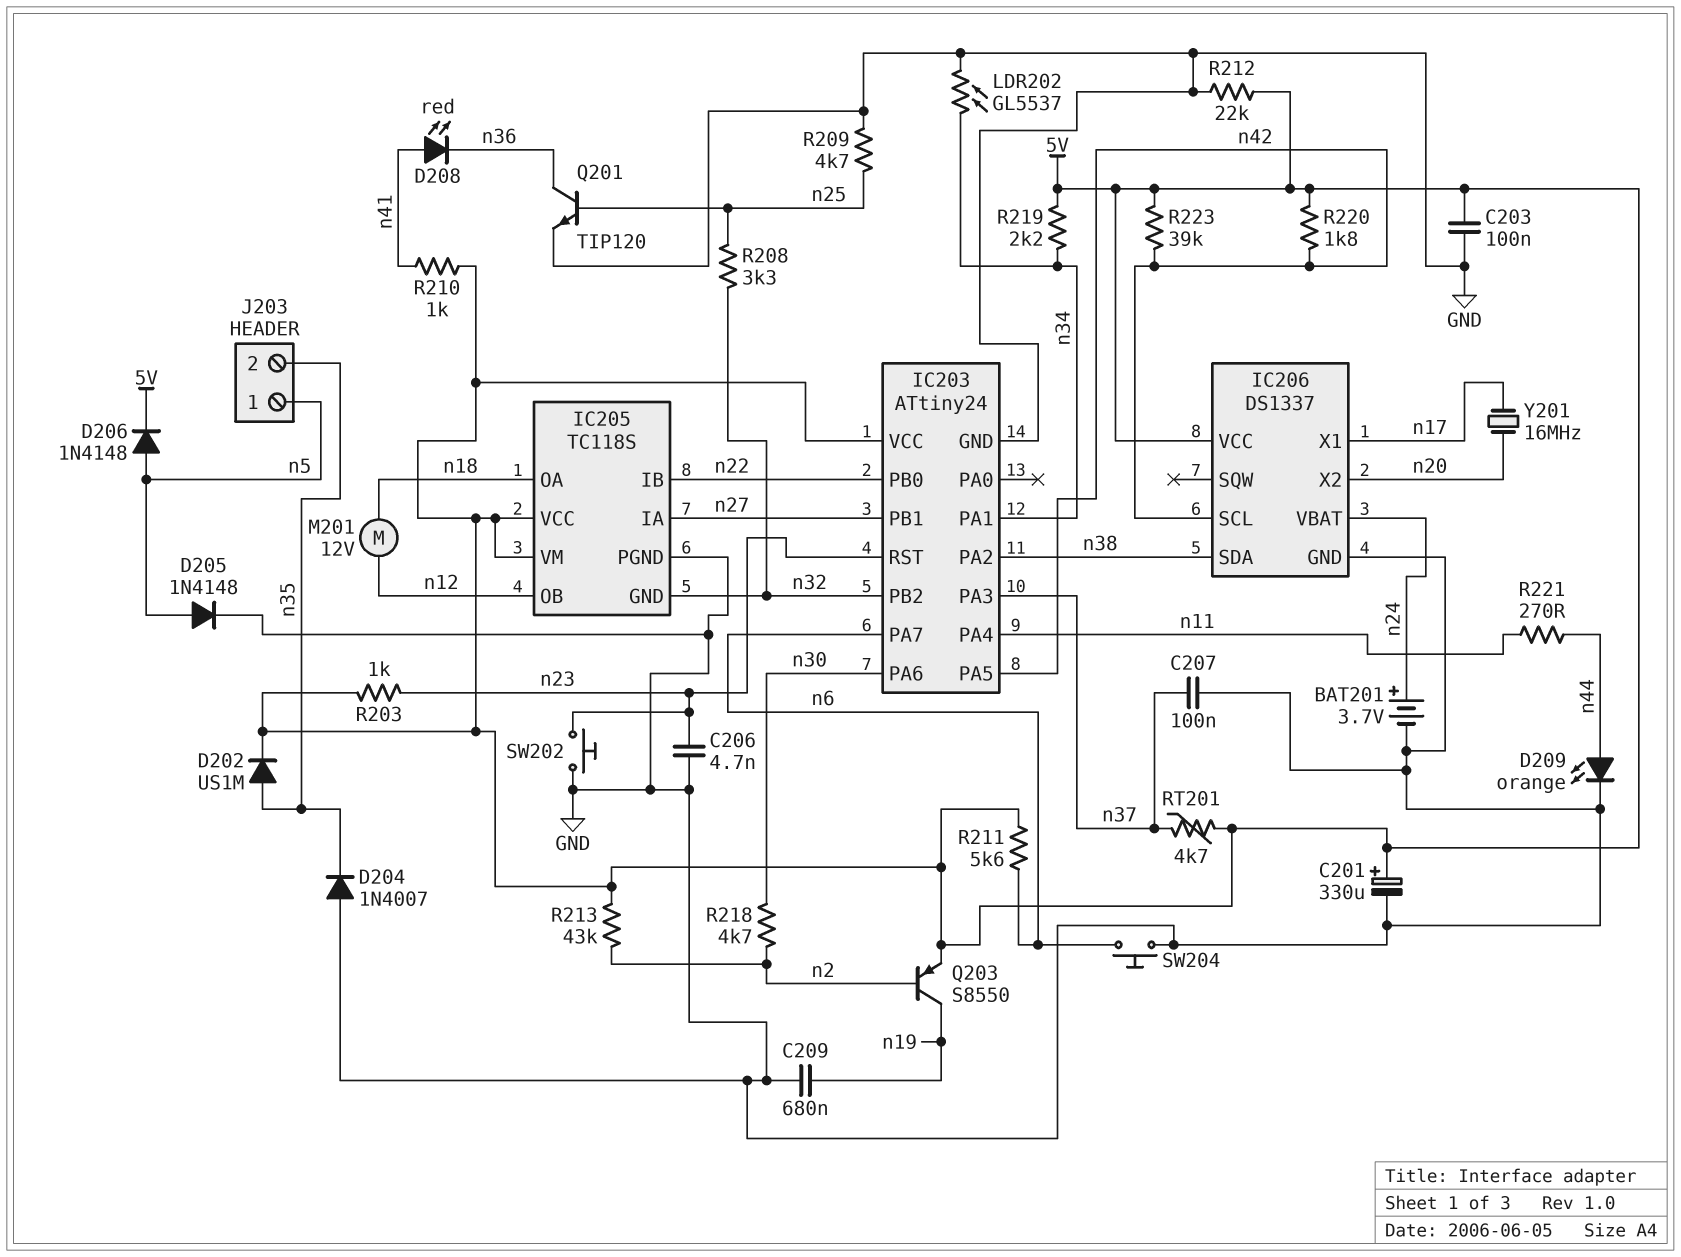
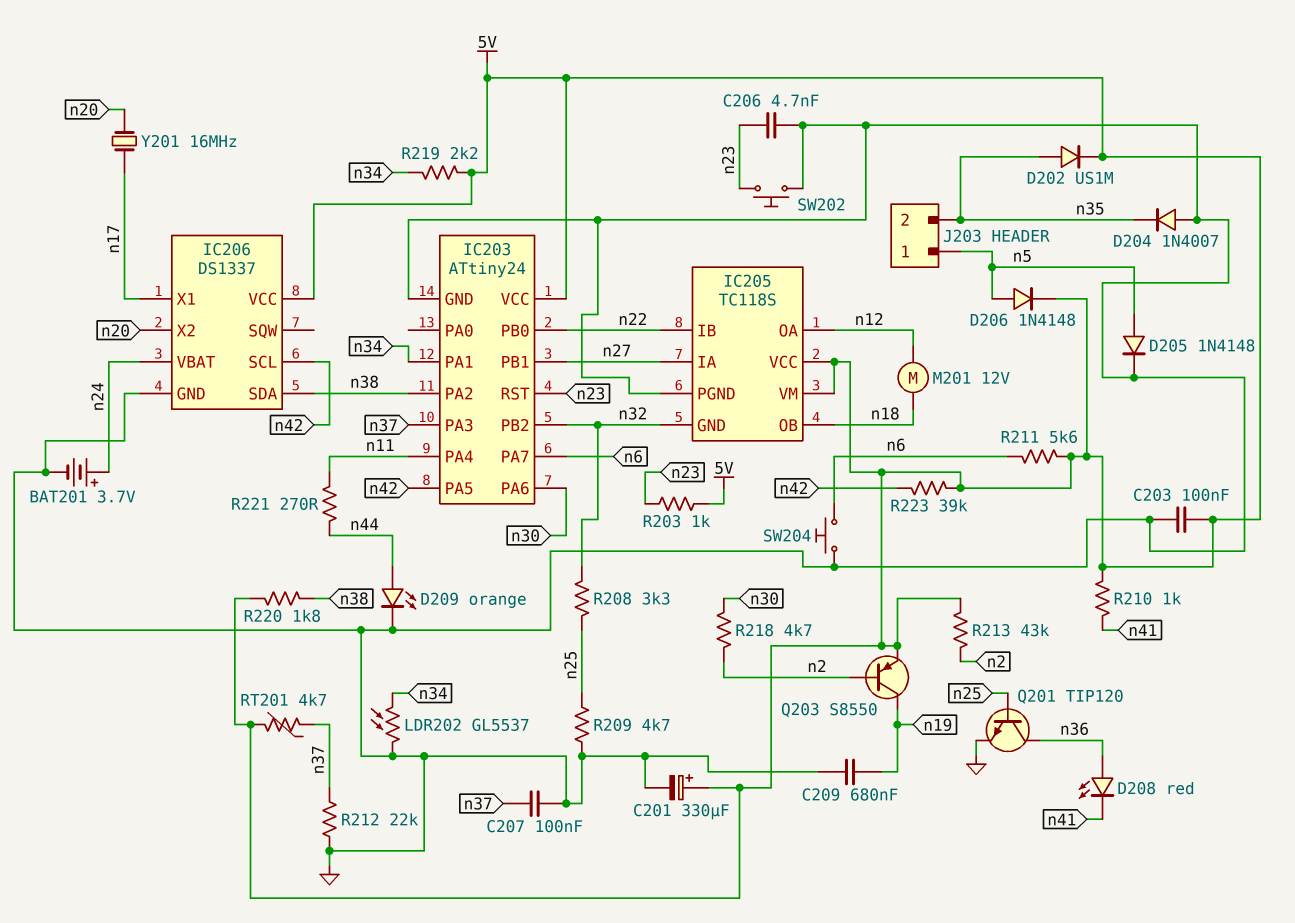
D208: LED red (A n41, K n36) -> LED red (A n36, K n41)
IC205 pin OA: n18 -> n12
IC205 pin OB: n12 -> n18
R212: 22k (5V, GND) -> 22k (GND, n37)
R220: 1.8k (5V, n42) -> 1.8k (5V, n38)

